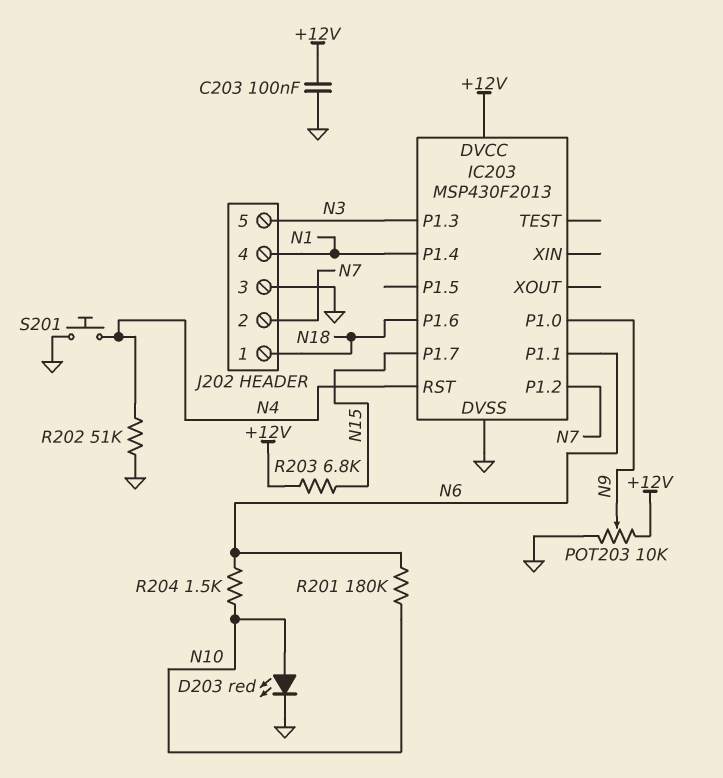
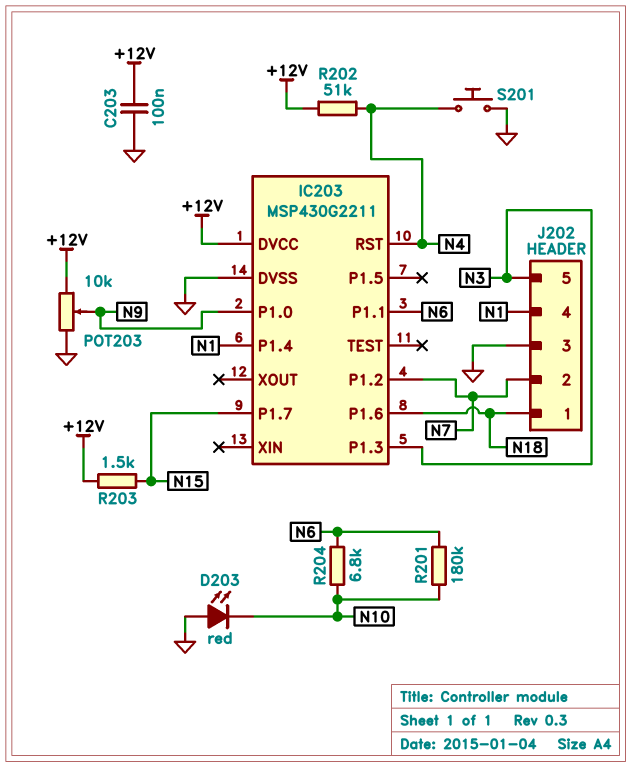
D203: LED red (A N10, K GND) -> LED red (A GND, K N10)
IC203: MSP430F2013 -> MSP430G2211
R202: 51k (GND, N4) -> 51k (+12V, N4)
R203: 6.8k (+12V, N15) -> 1.5k (+12V, N15)
R204: 1.5k (N6, N10) -> 6.8k (N6, N10)

